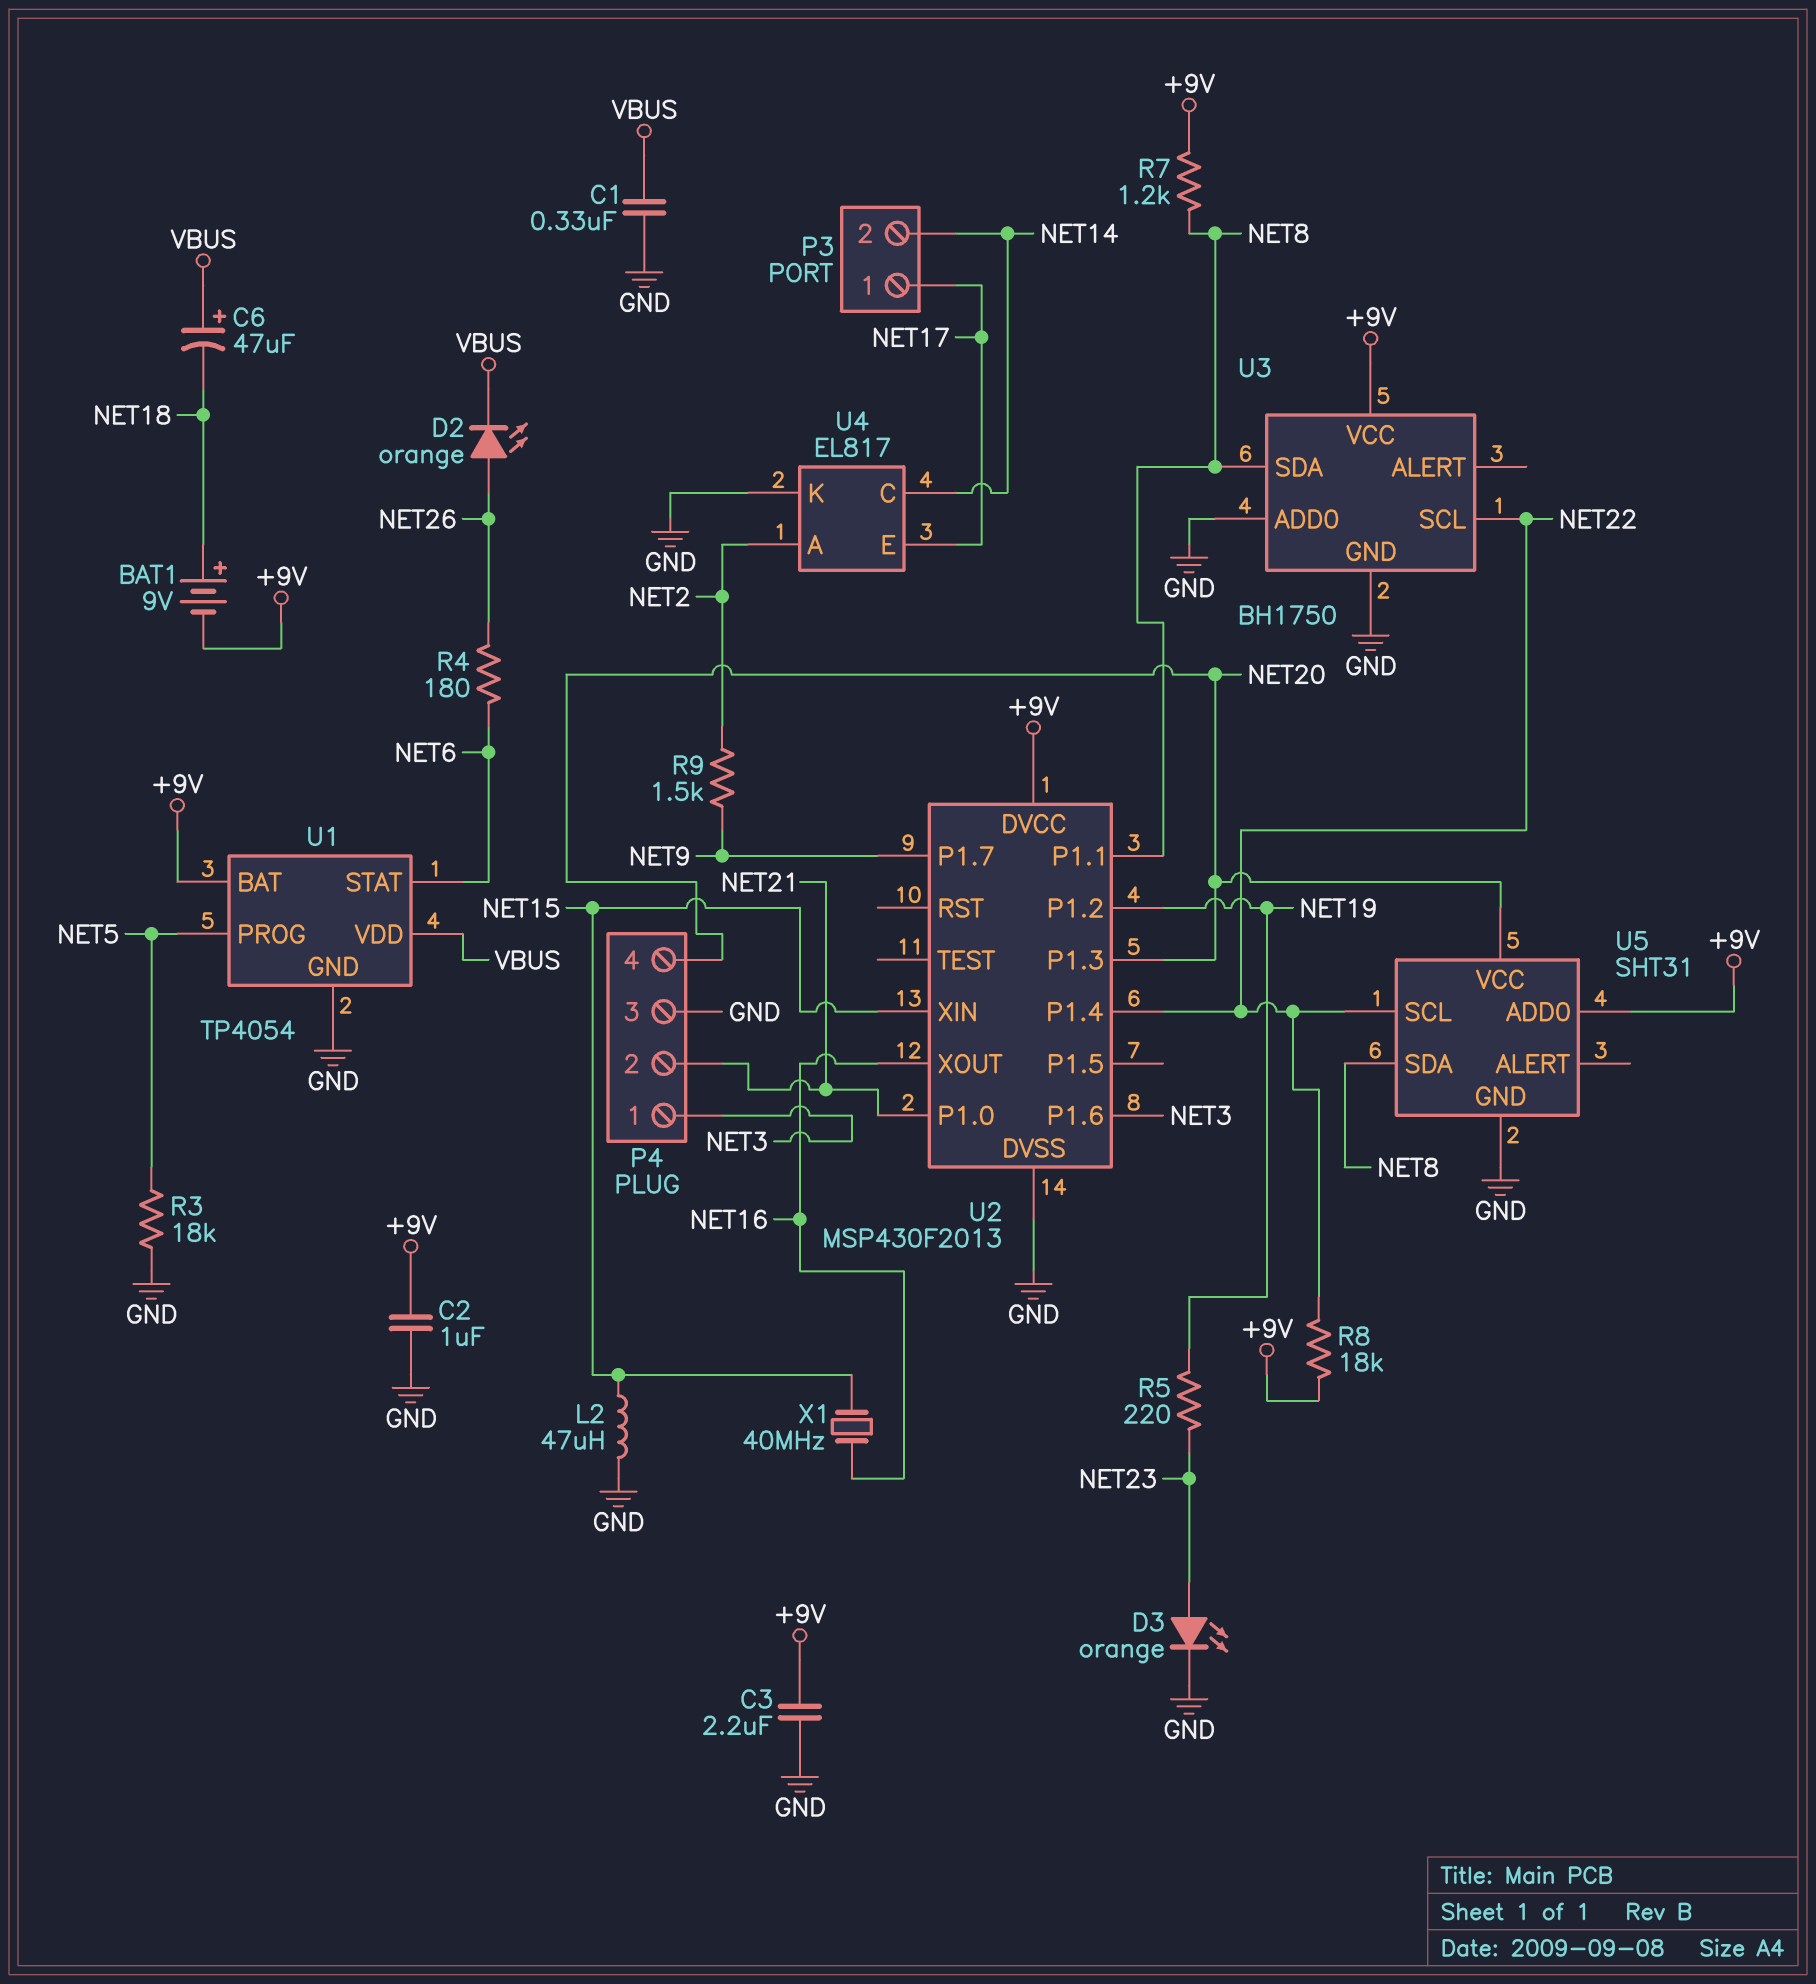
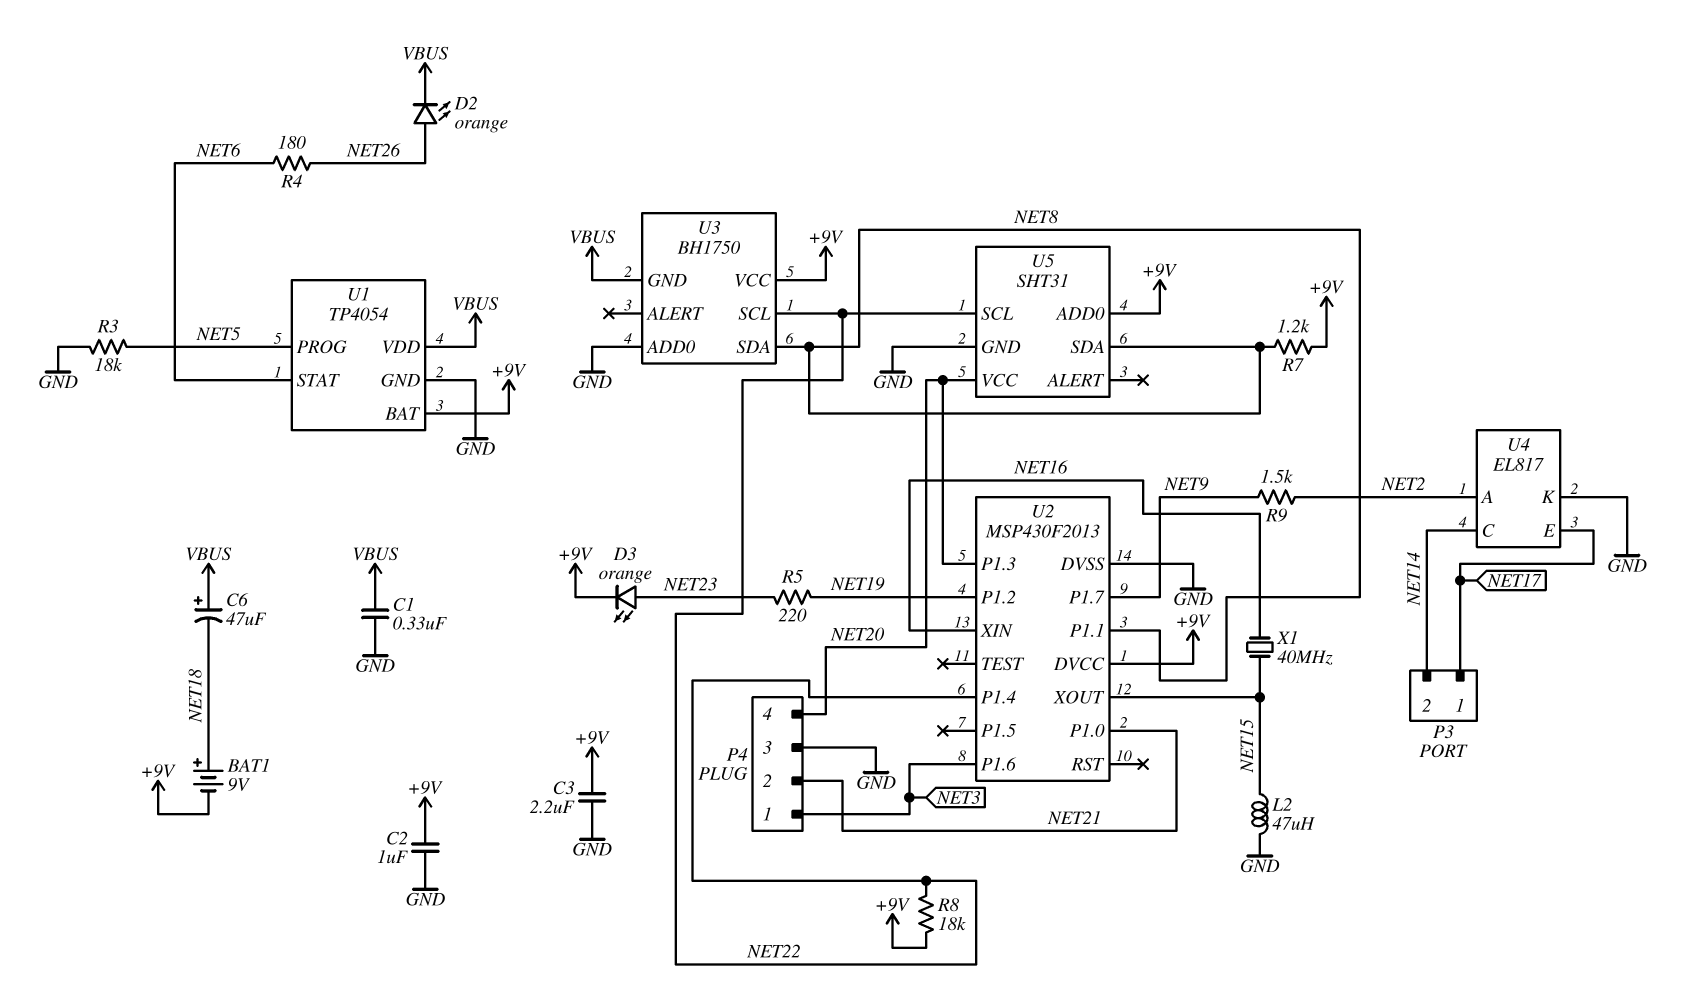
D3: LED orange (A NET23, K GND) -> LED orange (A NET23, K +9V)
U2 pin XIN: NET15 -> NET16
U2 pin XOUT: NET16 -> NET15
U3 pin GND: GND -> VBUS

